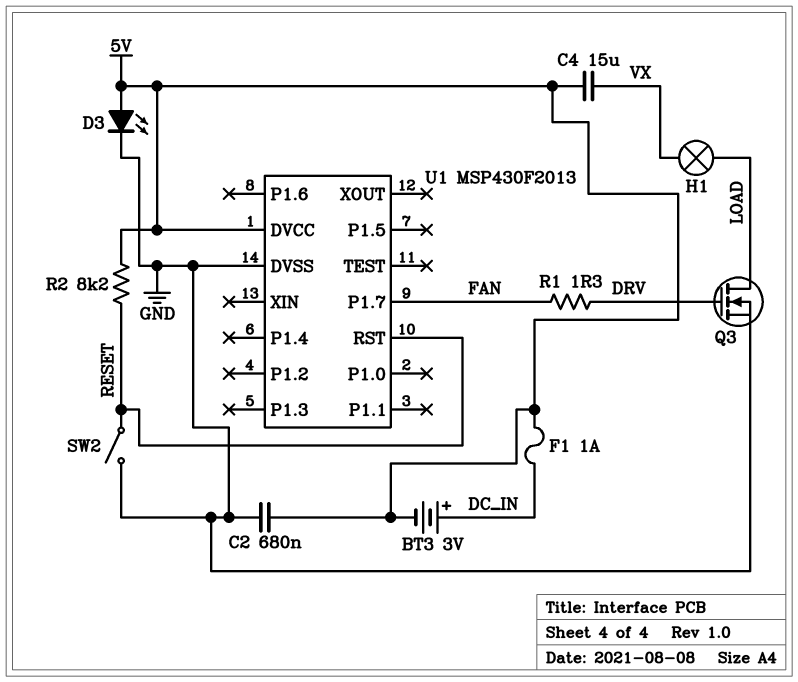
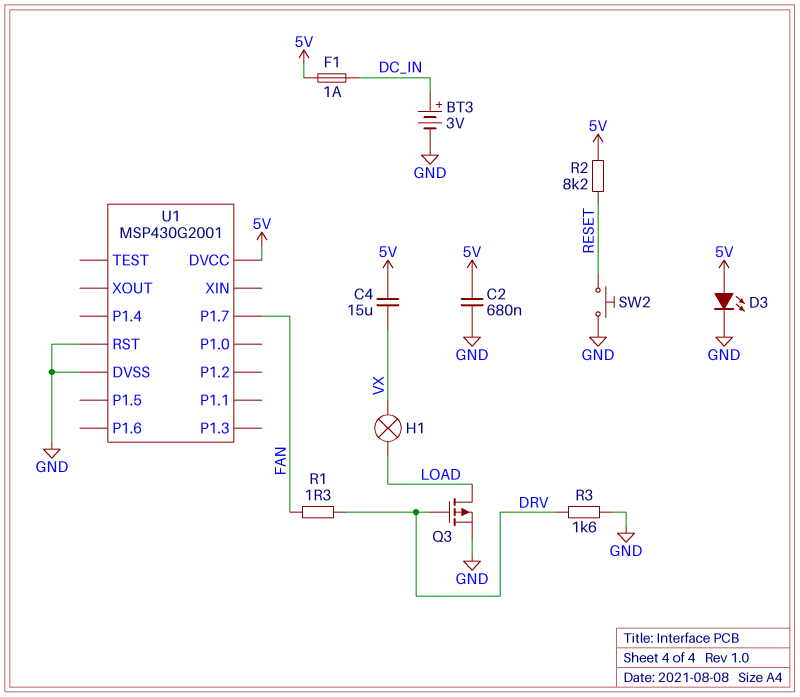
BT3: 3V (plus DC_IN, minus 5V) -> 3V (plus DC_IN, minus GND)
Q3: NMOS (G DRV, D LOAD, S GND) -> PMOS (G DRV, D LOAD, S GND)
R3: none -> 1.6k (DRV, GND)
SW2: switch (GND, RESET) -> button (GND, RESET)
U1: MSP430F2013 -> MSP430G2001
U1 pin RST: RESET -> GND

